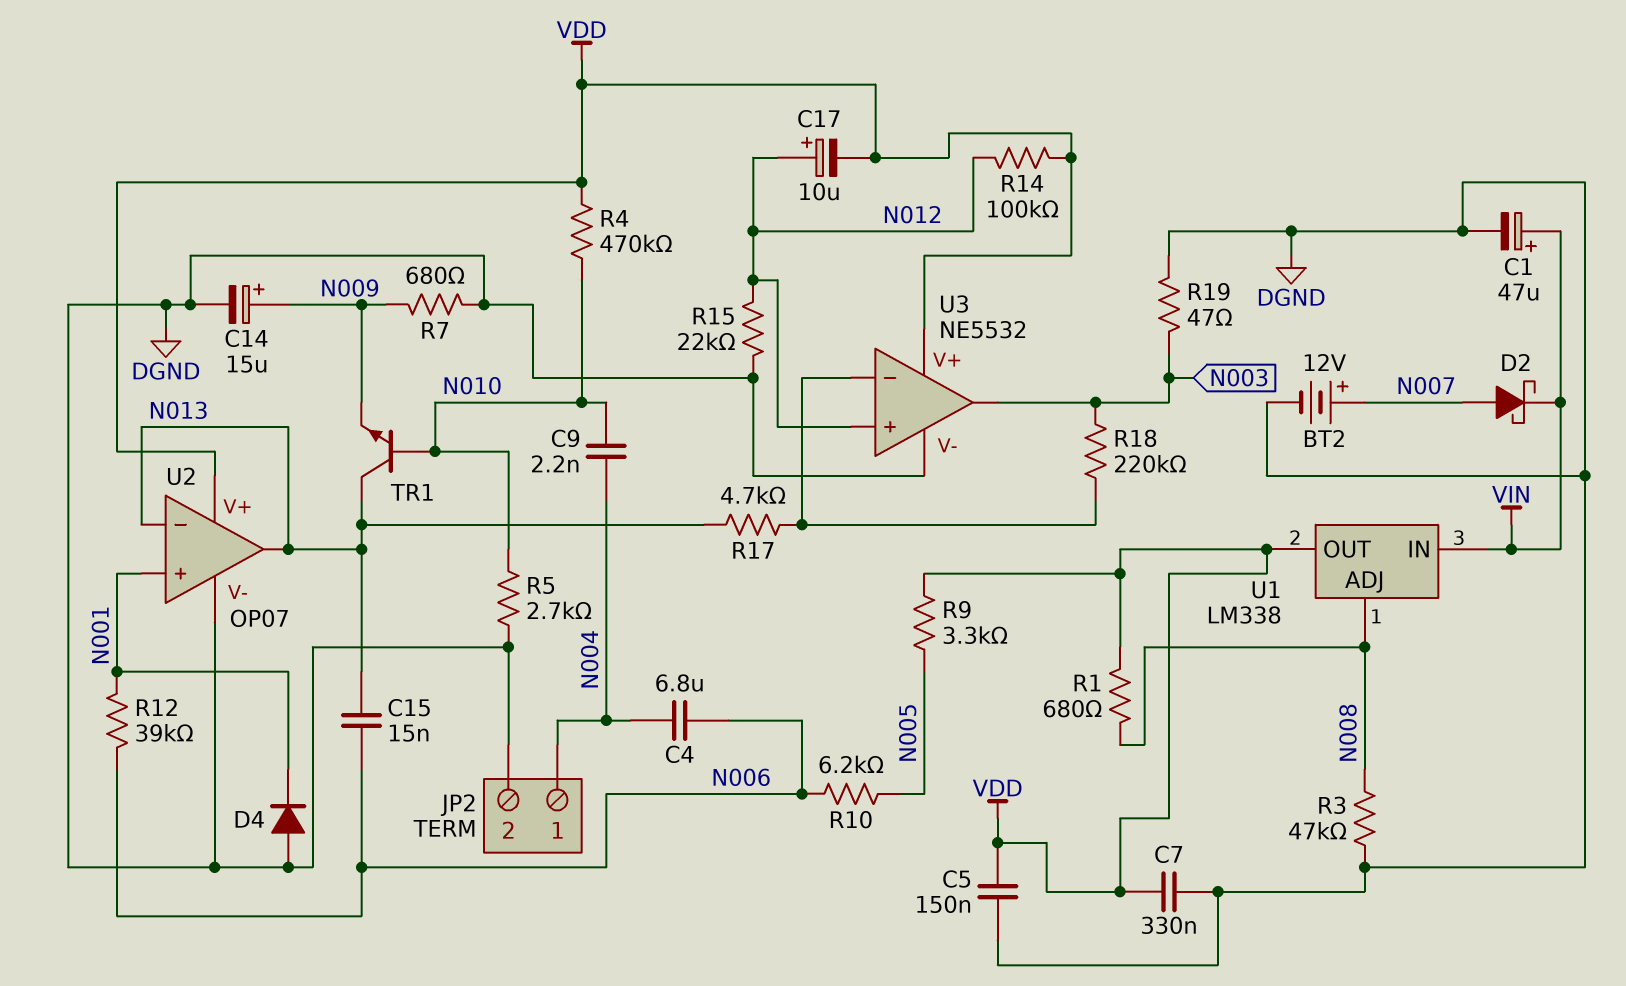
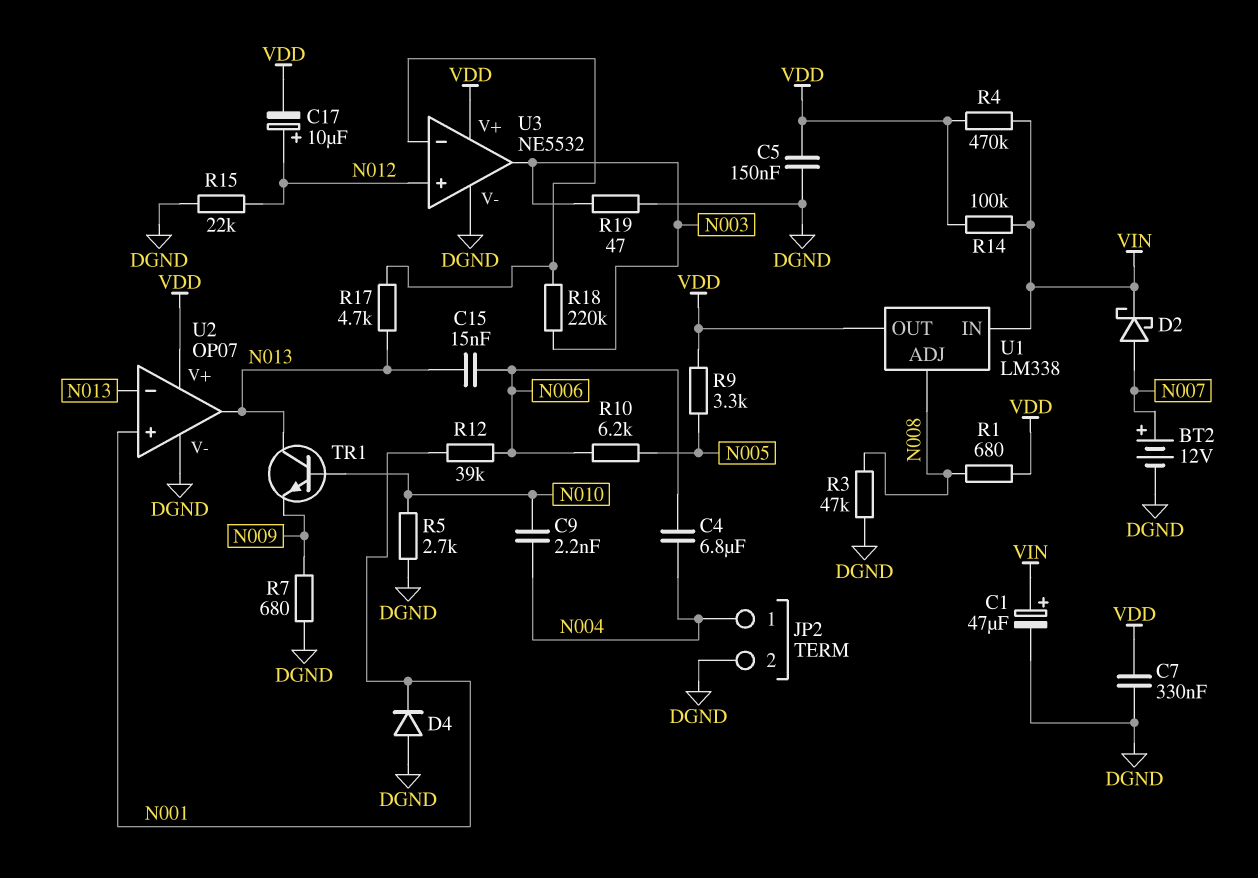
C14: 15uF (plus N009, minus DGND) -> none
R4: 470k (N010, VDD) -> 470k (VDD, VIN)
R14: 100k (N012, VDD) -> 100k (VDD, VIN)

